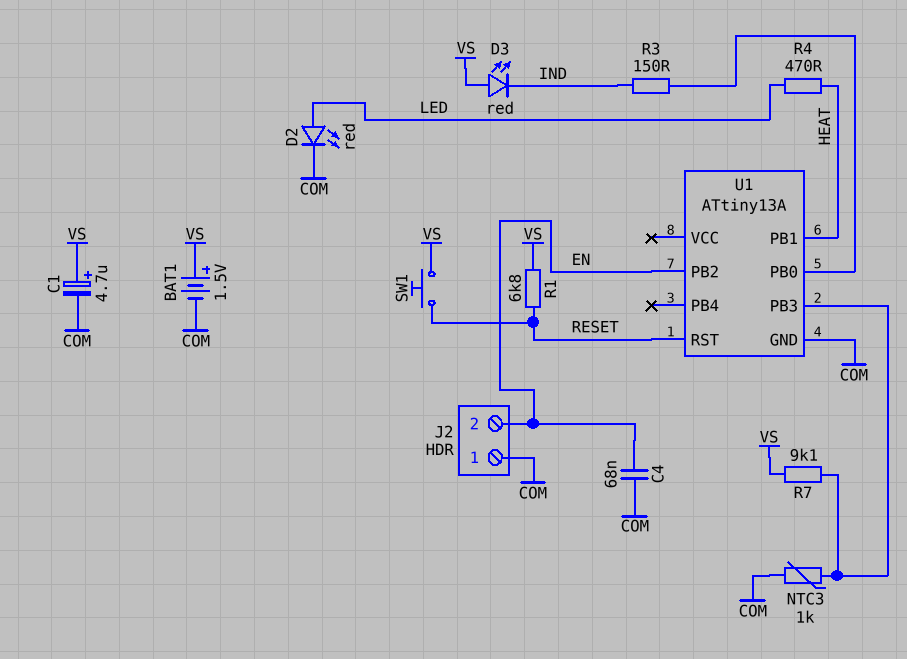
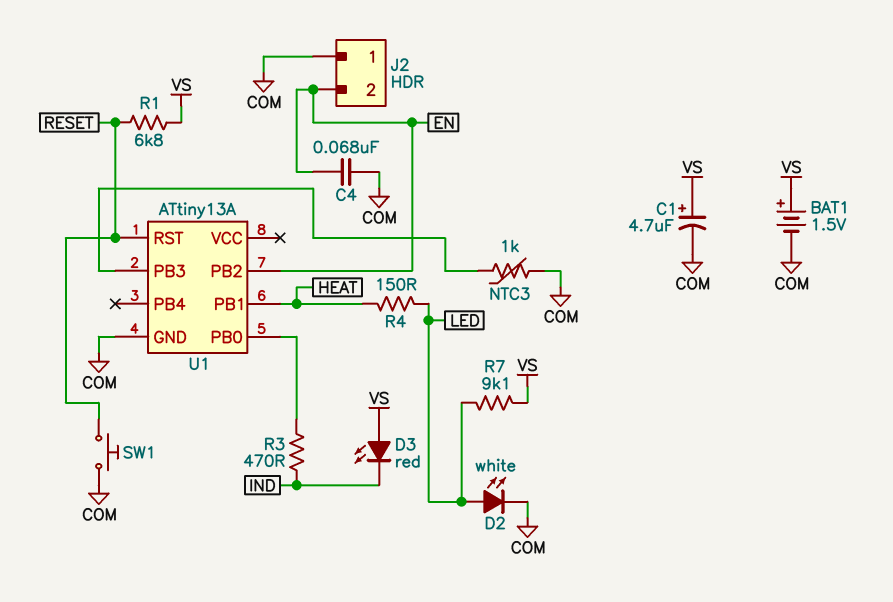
D2: LED red (A LED, K COM) -> LED white (A LED, K COM)
R3: 150 (IND, U1/PB0) -> 470 (IND, U1/PB0)
R4: 470 (HEAT, LED) -> 150 (HEAT, LED)
R7: 9.1k (U1/PB3, VS) -> 9.1k (LED, VS)
SW1: button (RESET, VS) -> button (COM, RESET)

